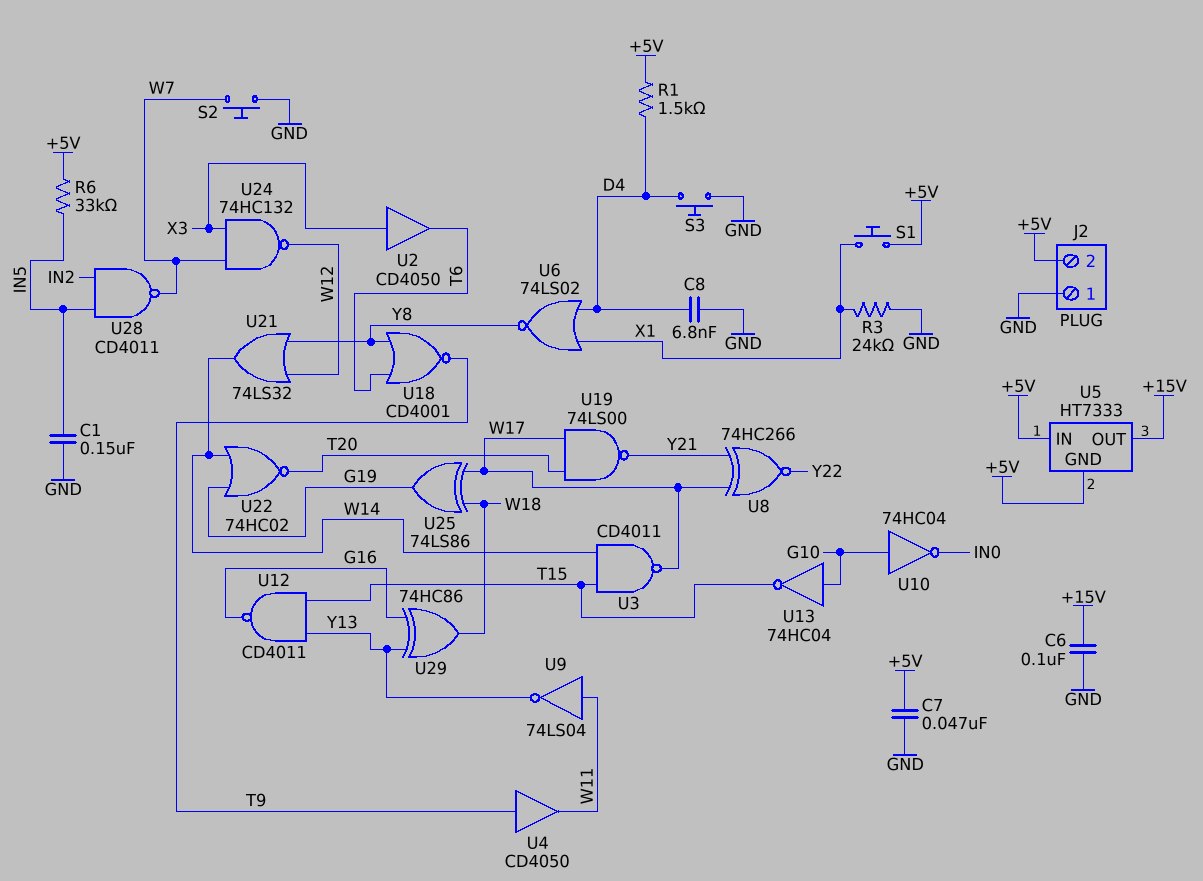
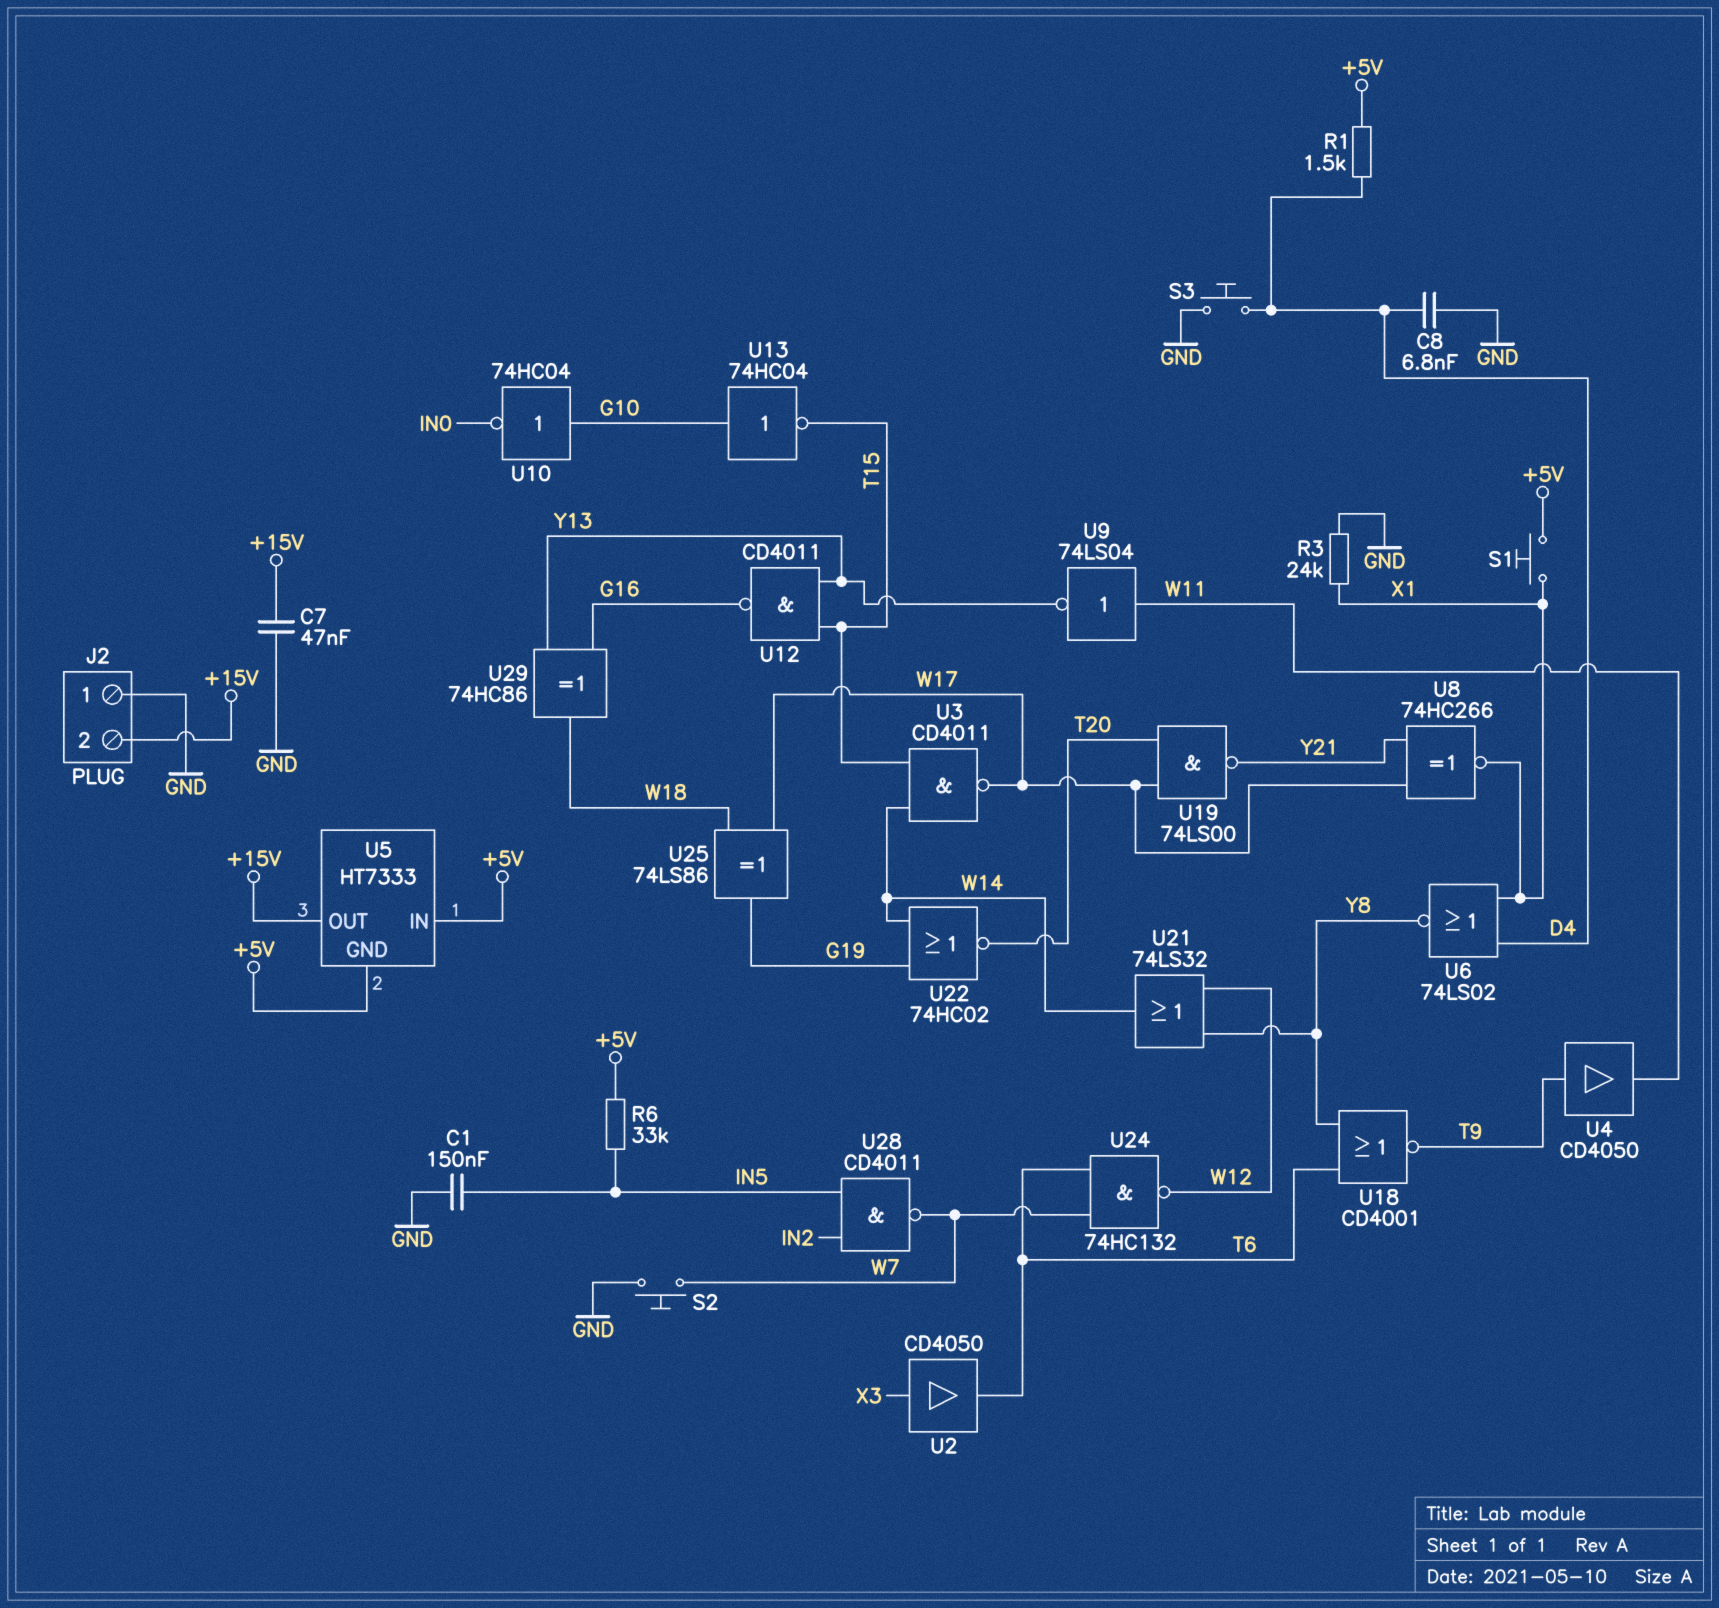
C6: 100nF (+15V, GND) -> none
C7: 47nF (+5V, GND) -> 47nF (+15V, GND)
J2 pin 2: +5V -> +15V
U8: XNOR 74HC266 (in W17, in Y21, out Y22) -> XNOR 74HC266 (in W17, in Y21, out X1)
U24: NAND 74HC132 (in W7, in X3, out W12) -> NAND 74HC132 (in T6, in W7, out W12)

